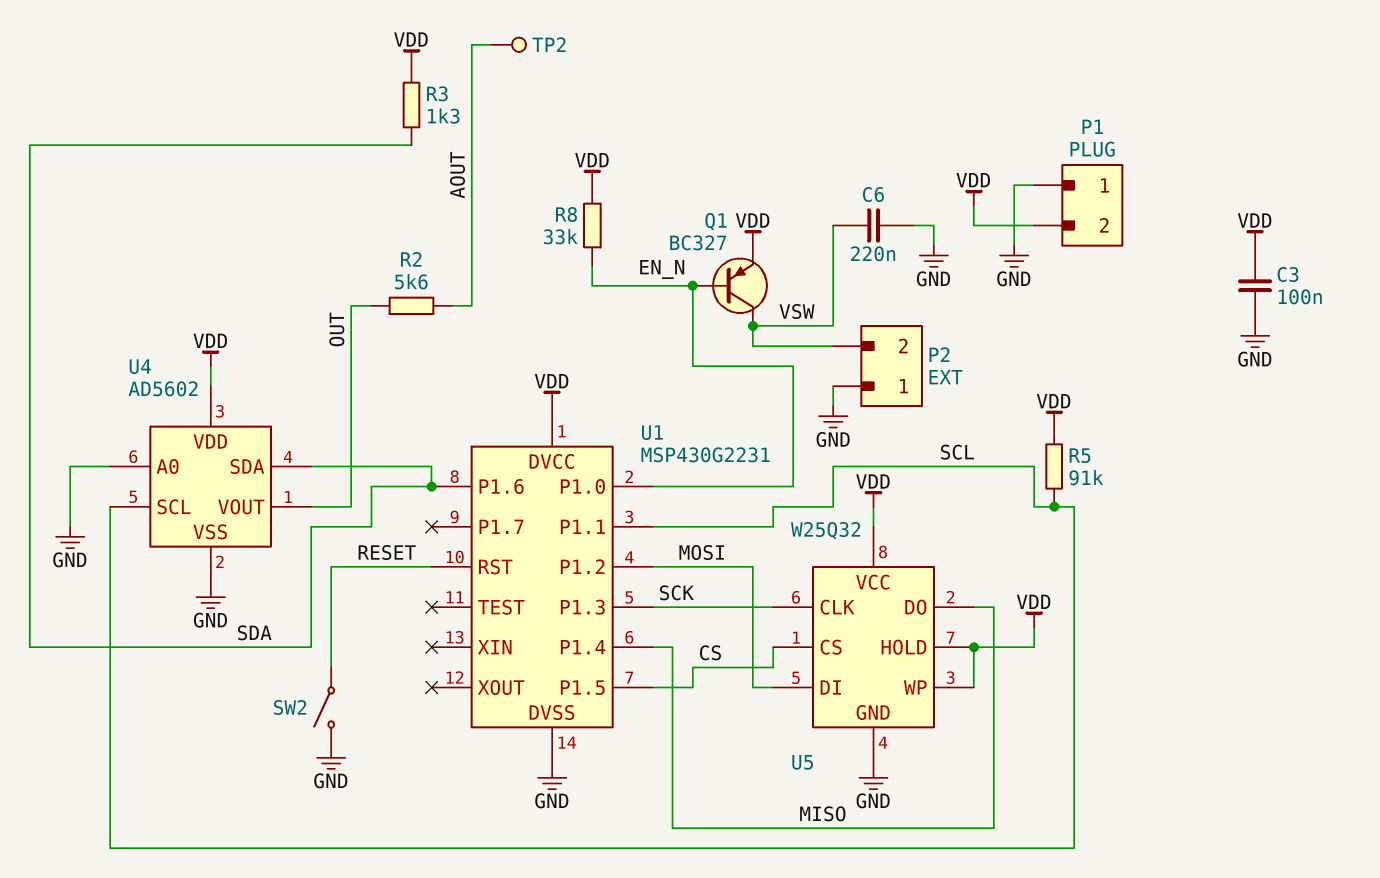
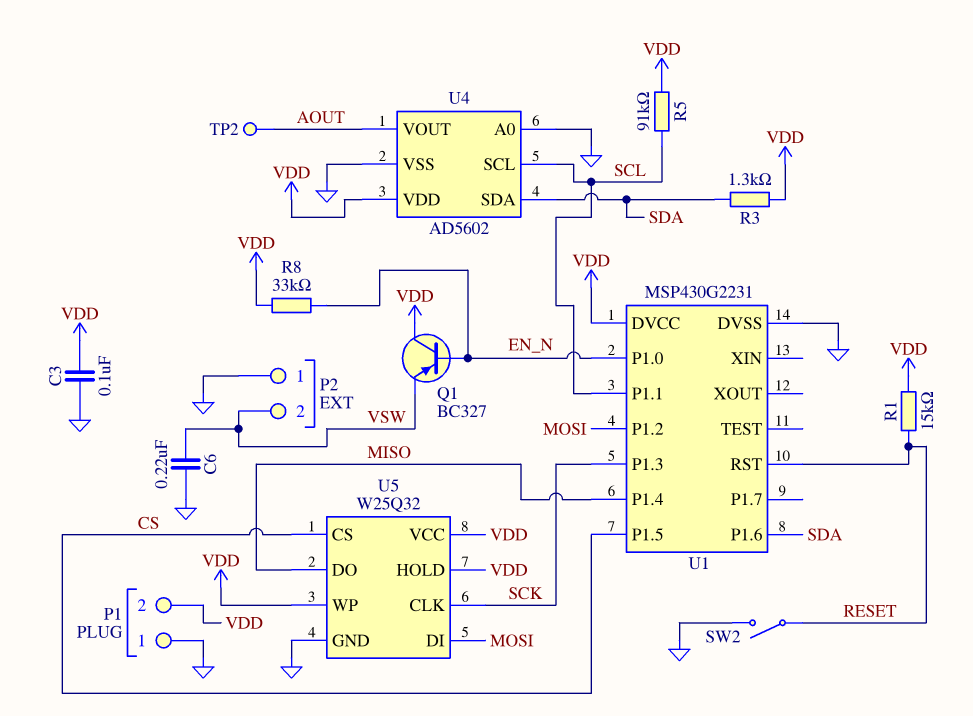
Q1: PNP BC327 (B EN_N, C VSW, E VDD) -> PNP BC327 (B EN_N, C VDD, E VSW)
R1: none -> 15k (RESET, VDD)
R2: 5.6k (AOUT, OUT) -> none
U4 pin VOUT: OUT -> AOUT

